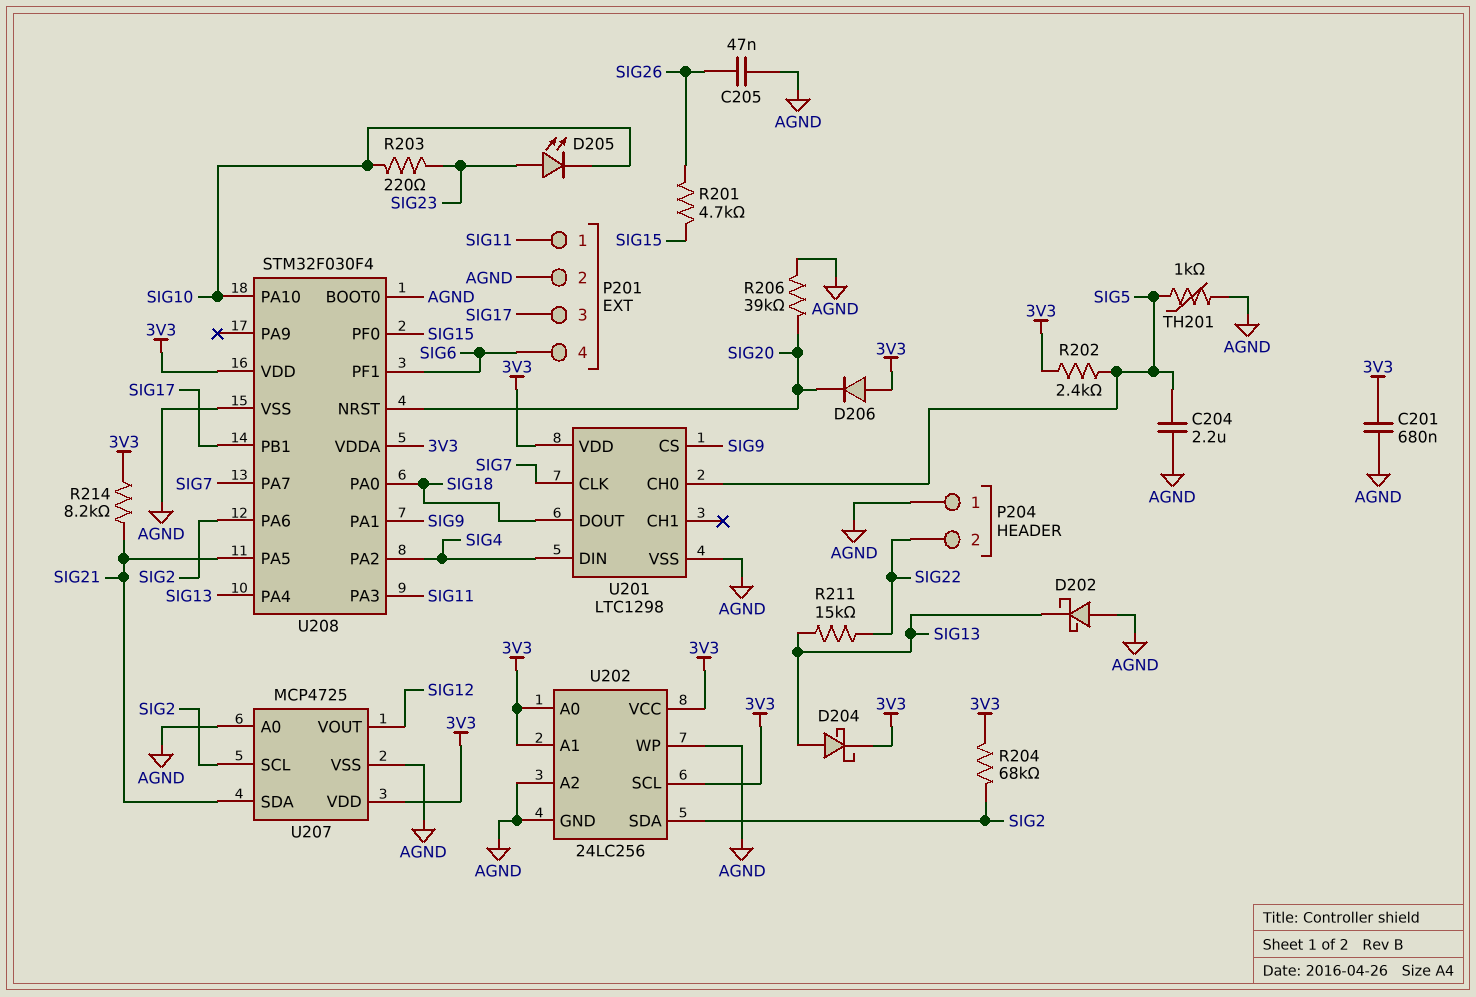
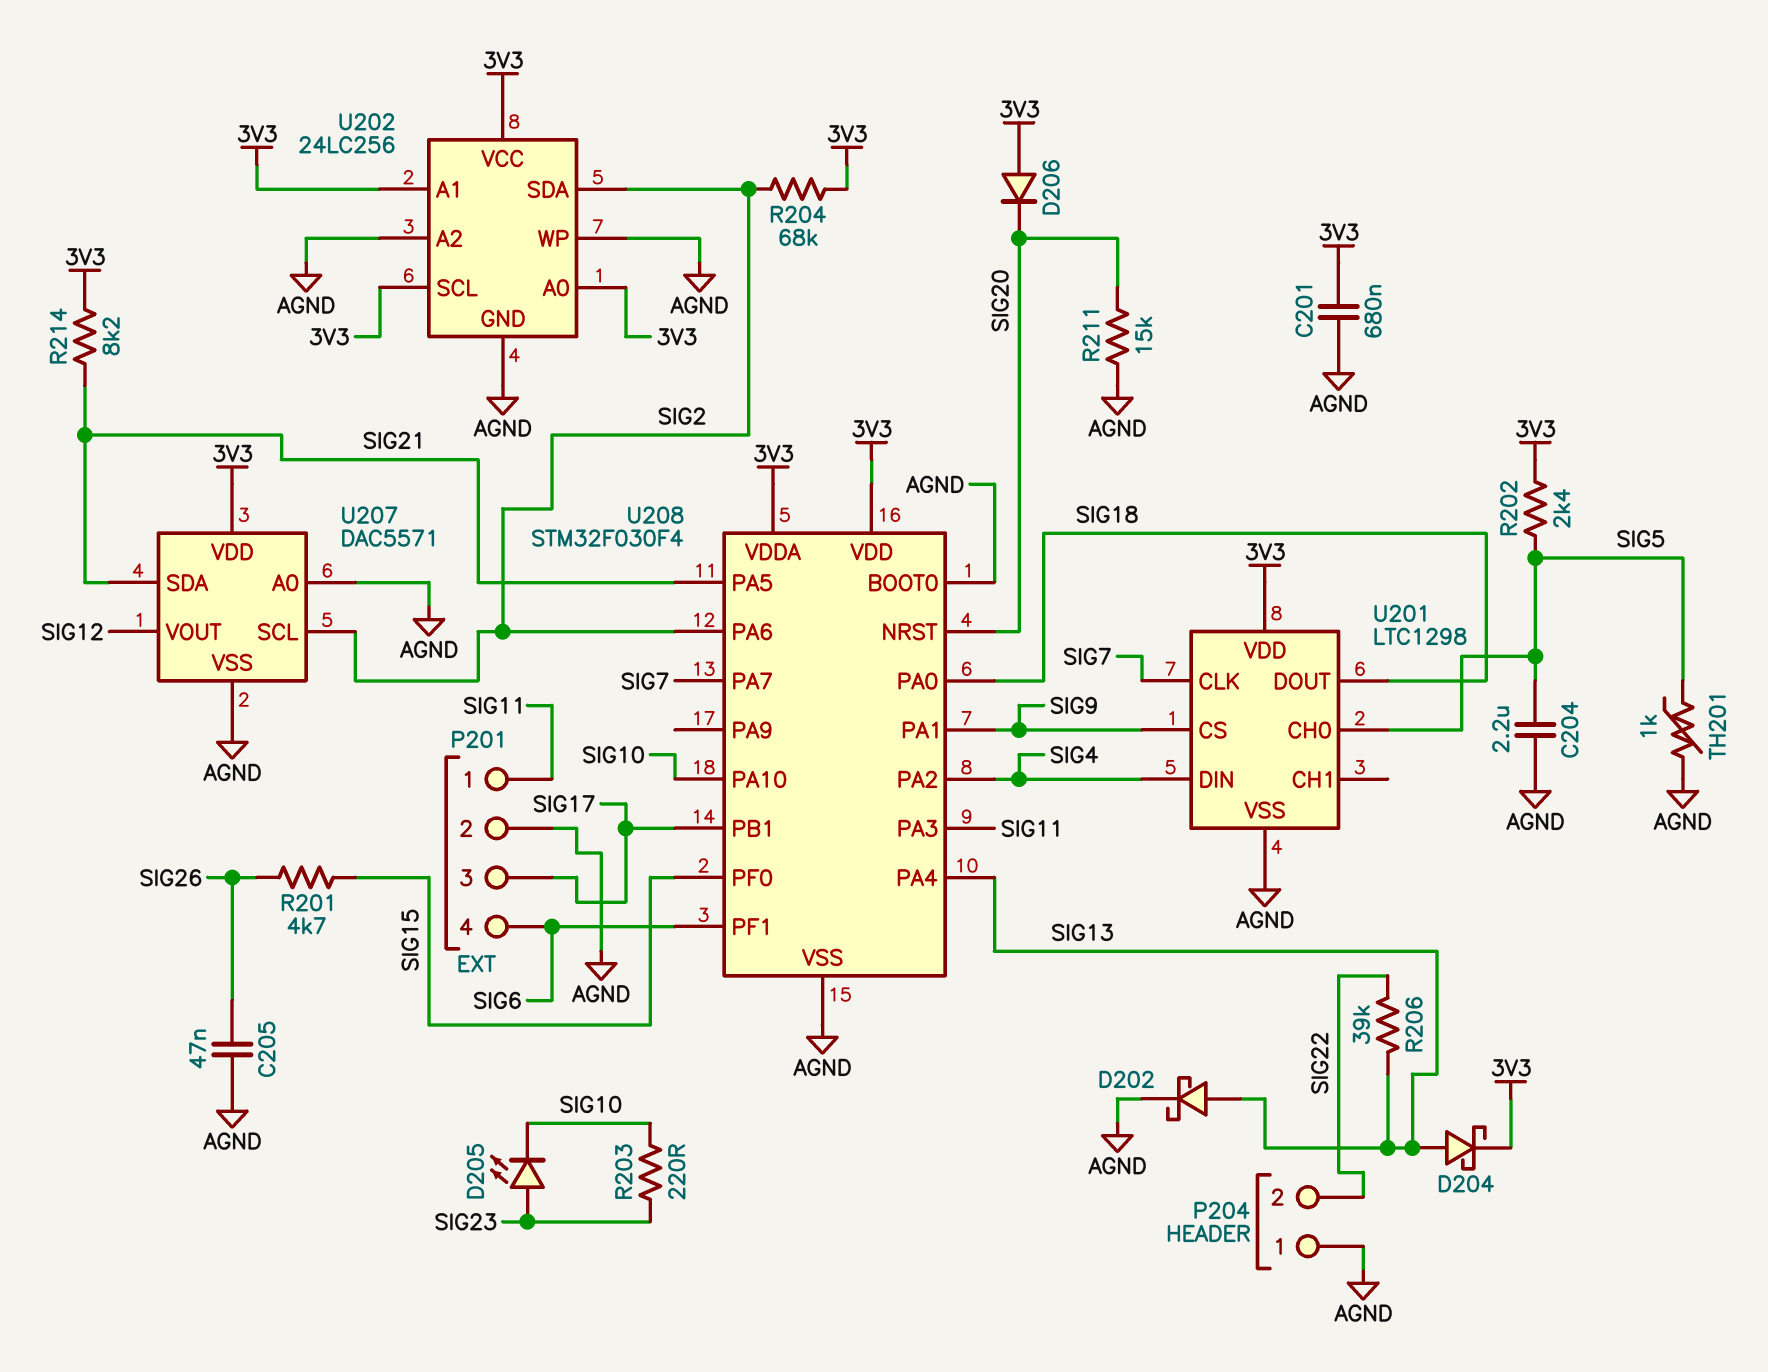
D202: schottky (A AGND, K SIG13) -> schottky (A SIG13, K AGND)
R206: 39k (AGND, SIG20) -> 39k (SIG13, SIG22)
R211: 15k (SIG13, SIG22) -> 15k (AGND, SIG20)
U207: MCP4725 -> DAC5571

